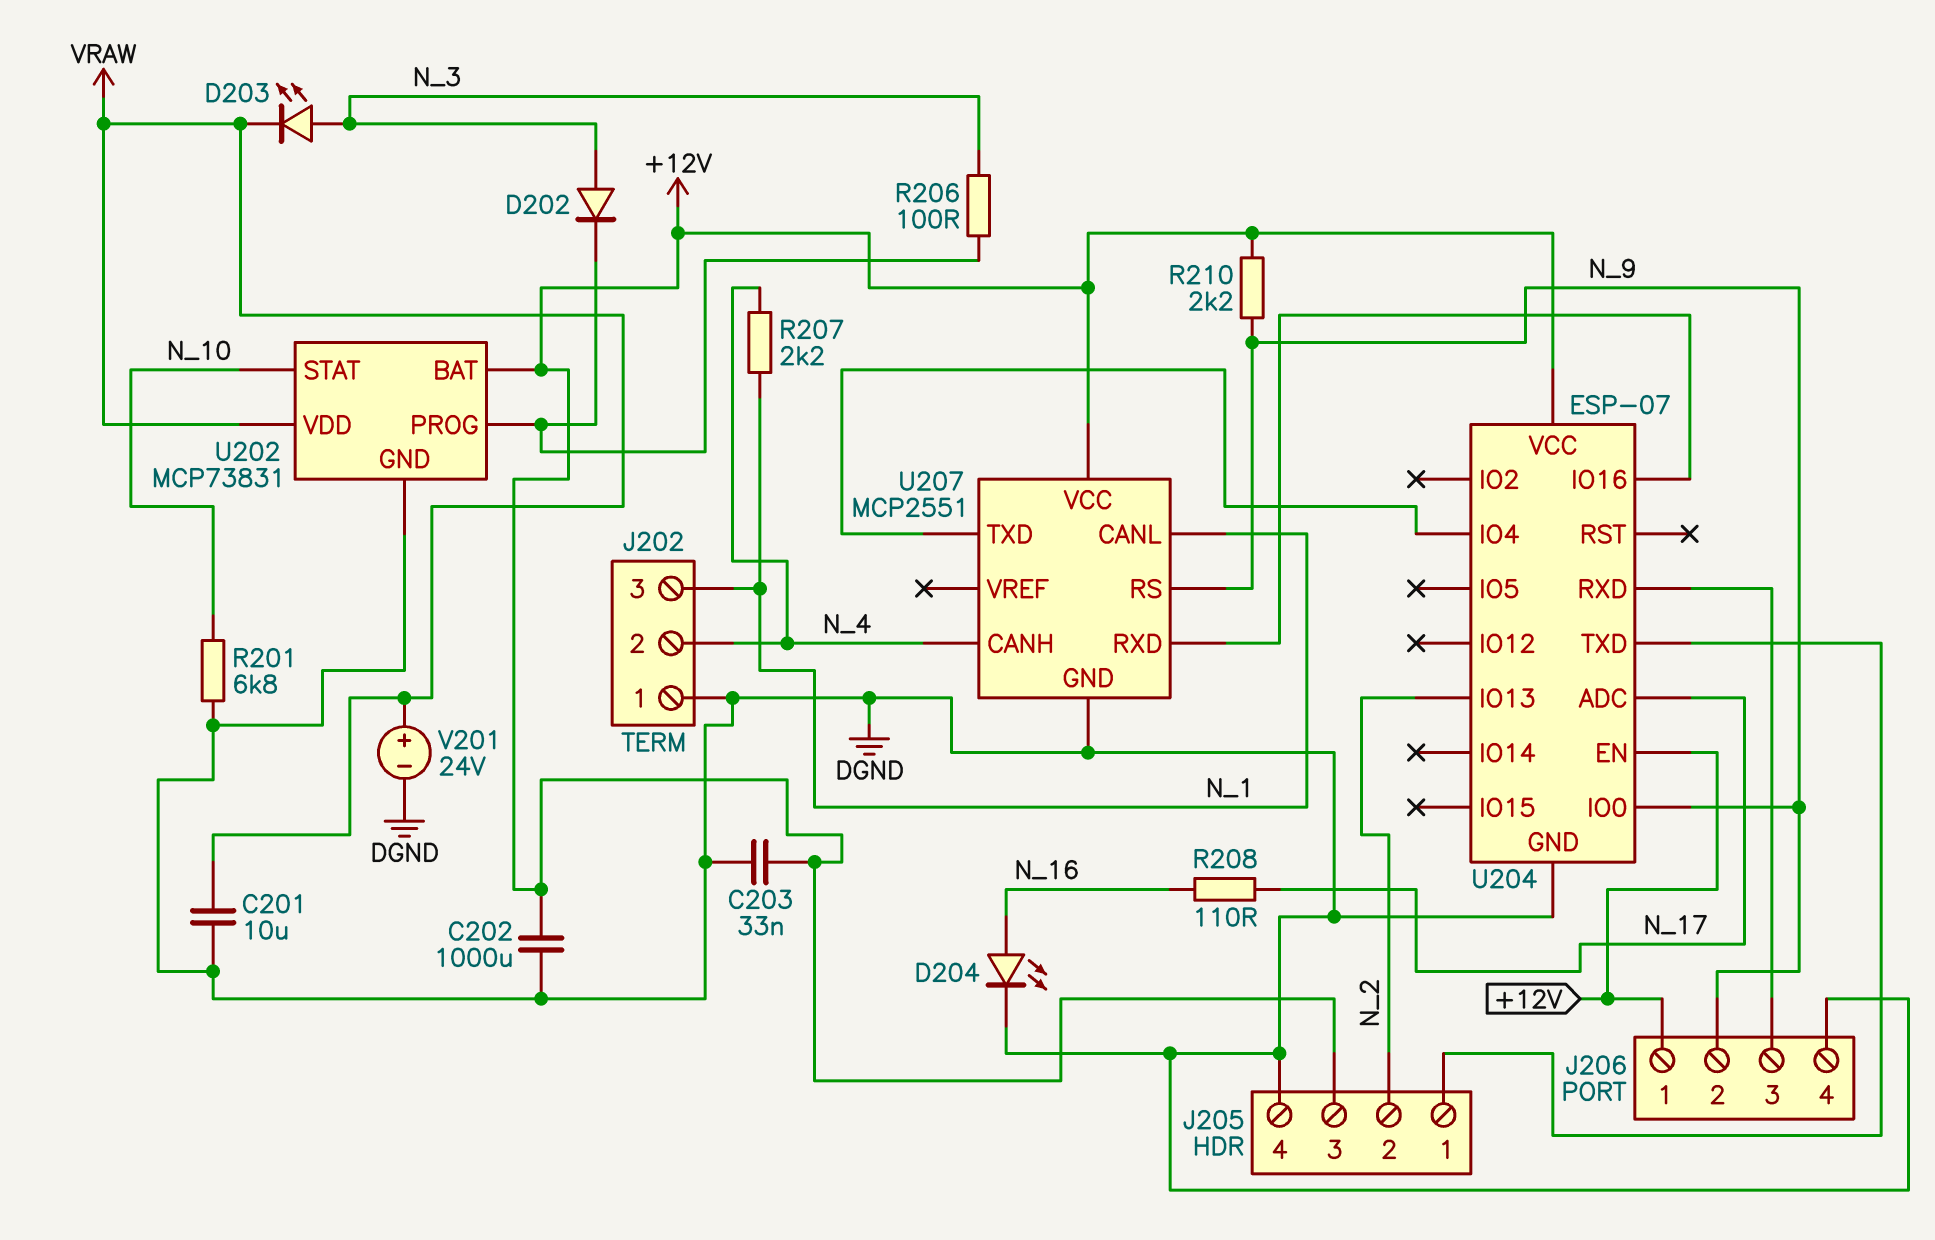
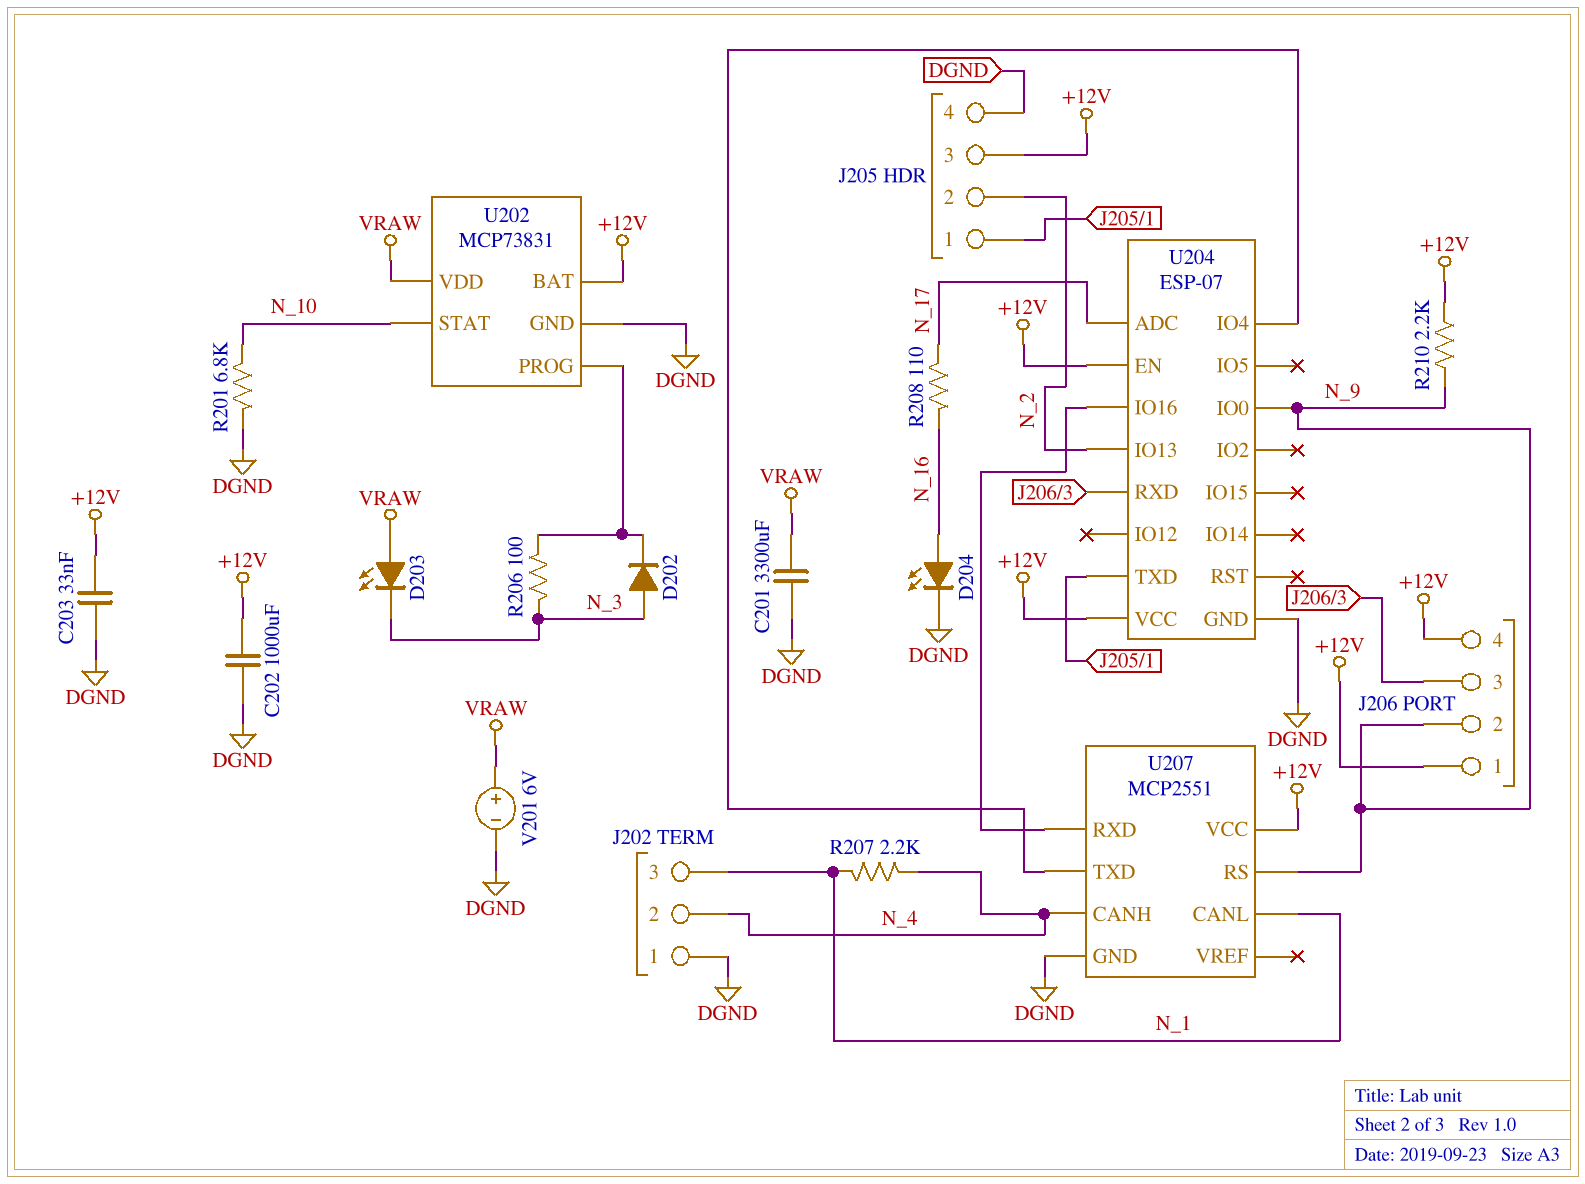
C201: 10uF (DGND, VRAW) -> 3300uF (DGND, VRAW)
D203: LED (A N_3, K VRAW) -> LED (A VRAW, K N_3)
J206 pin 4: DGND -> +12V
V201: 24V (plus VRAW, minus DGND) -> 6V (plus VRAW, minus DGND)

